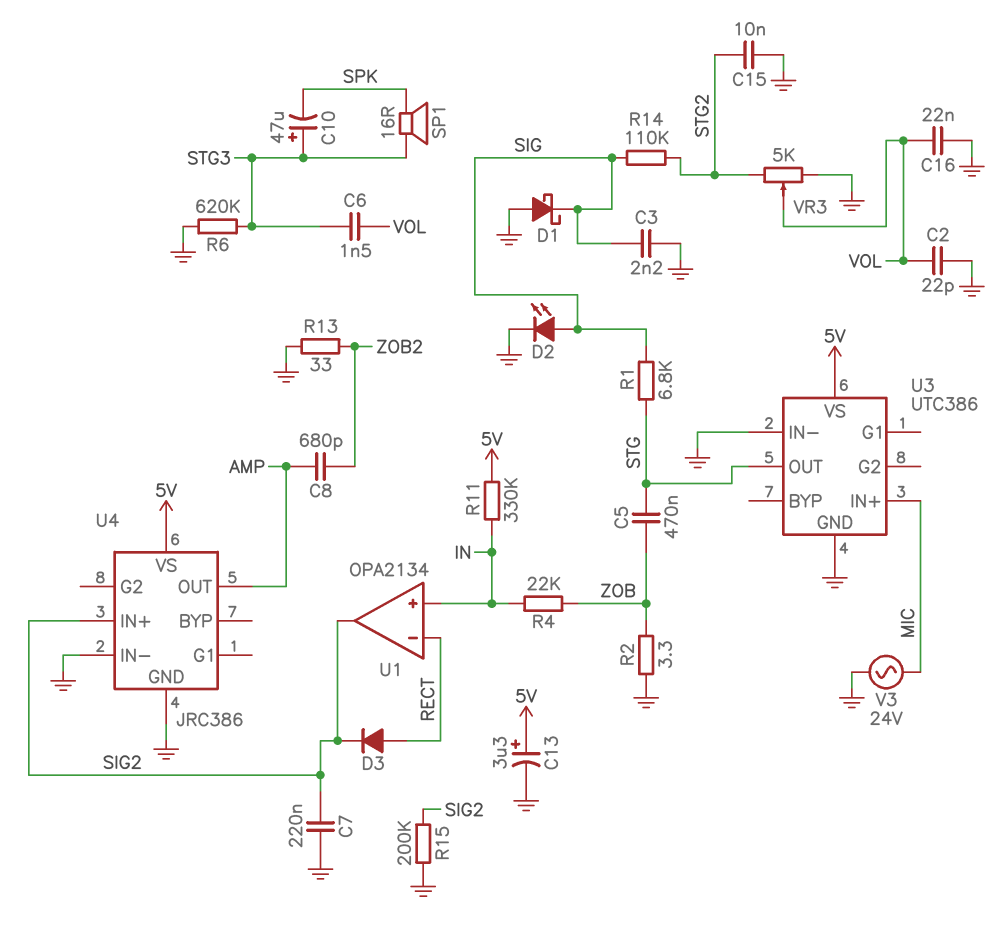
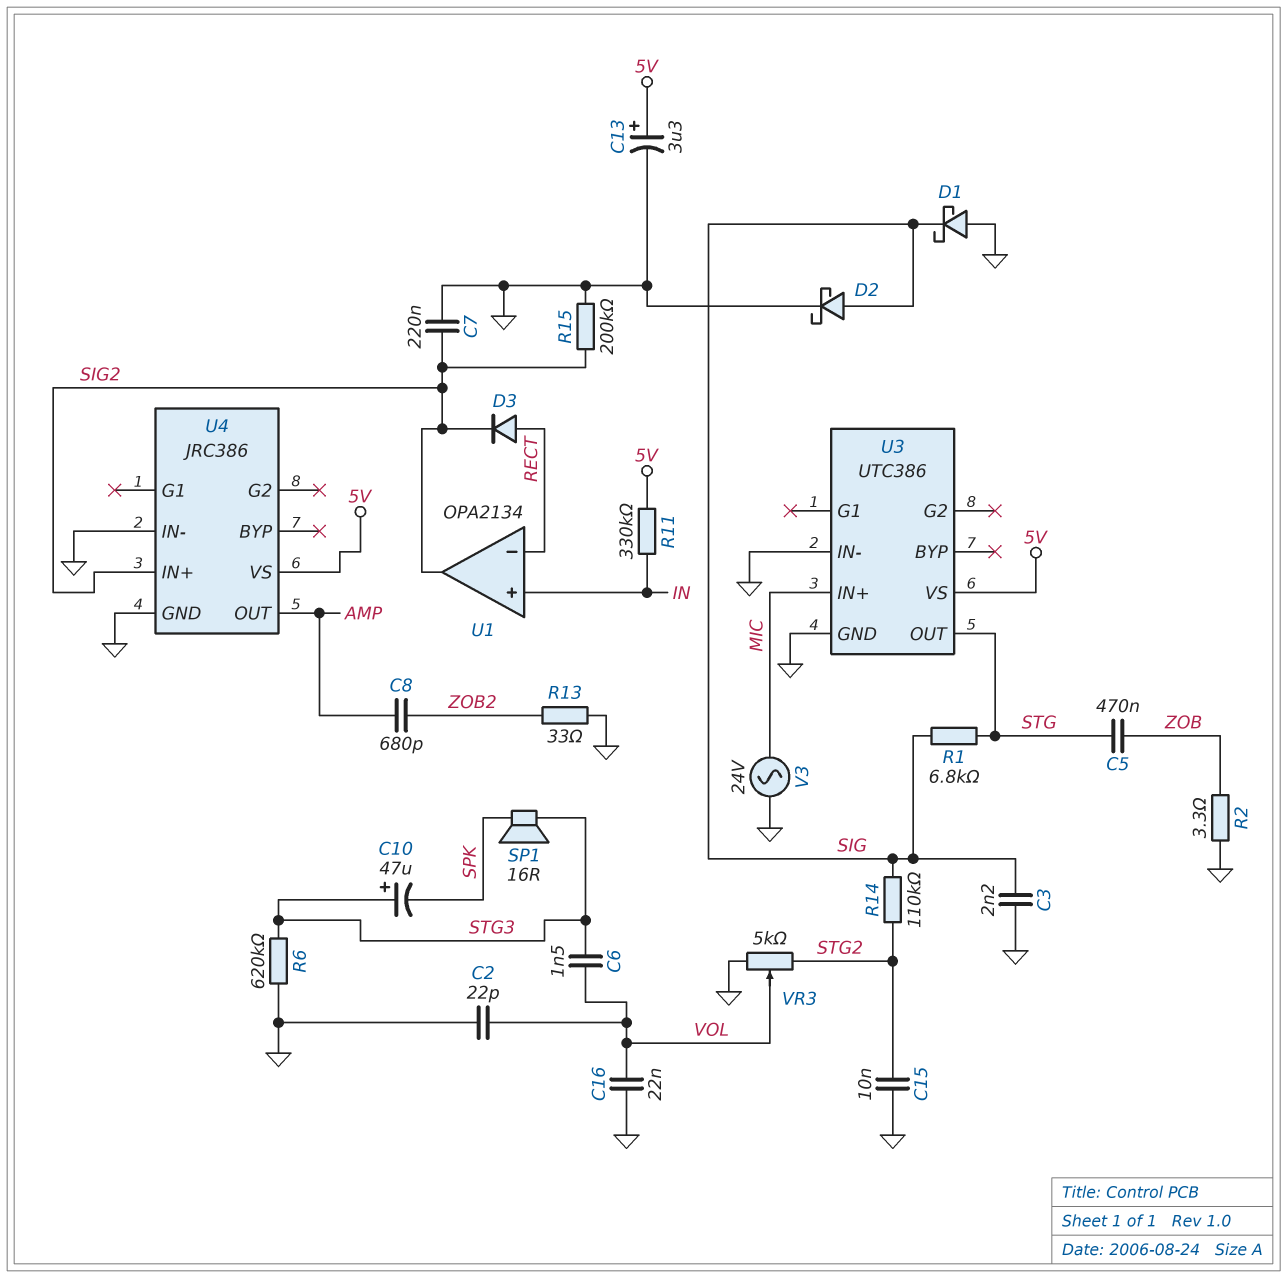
D2: LED (A SIG, K GND) -> schottky (A SIG, K GND)
R4: 22k (IN, ZOB) -> none

